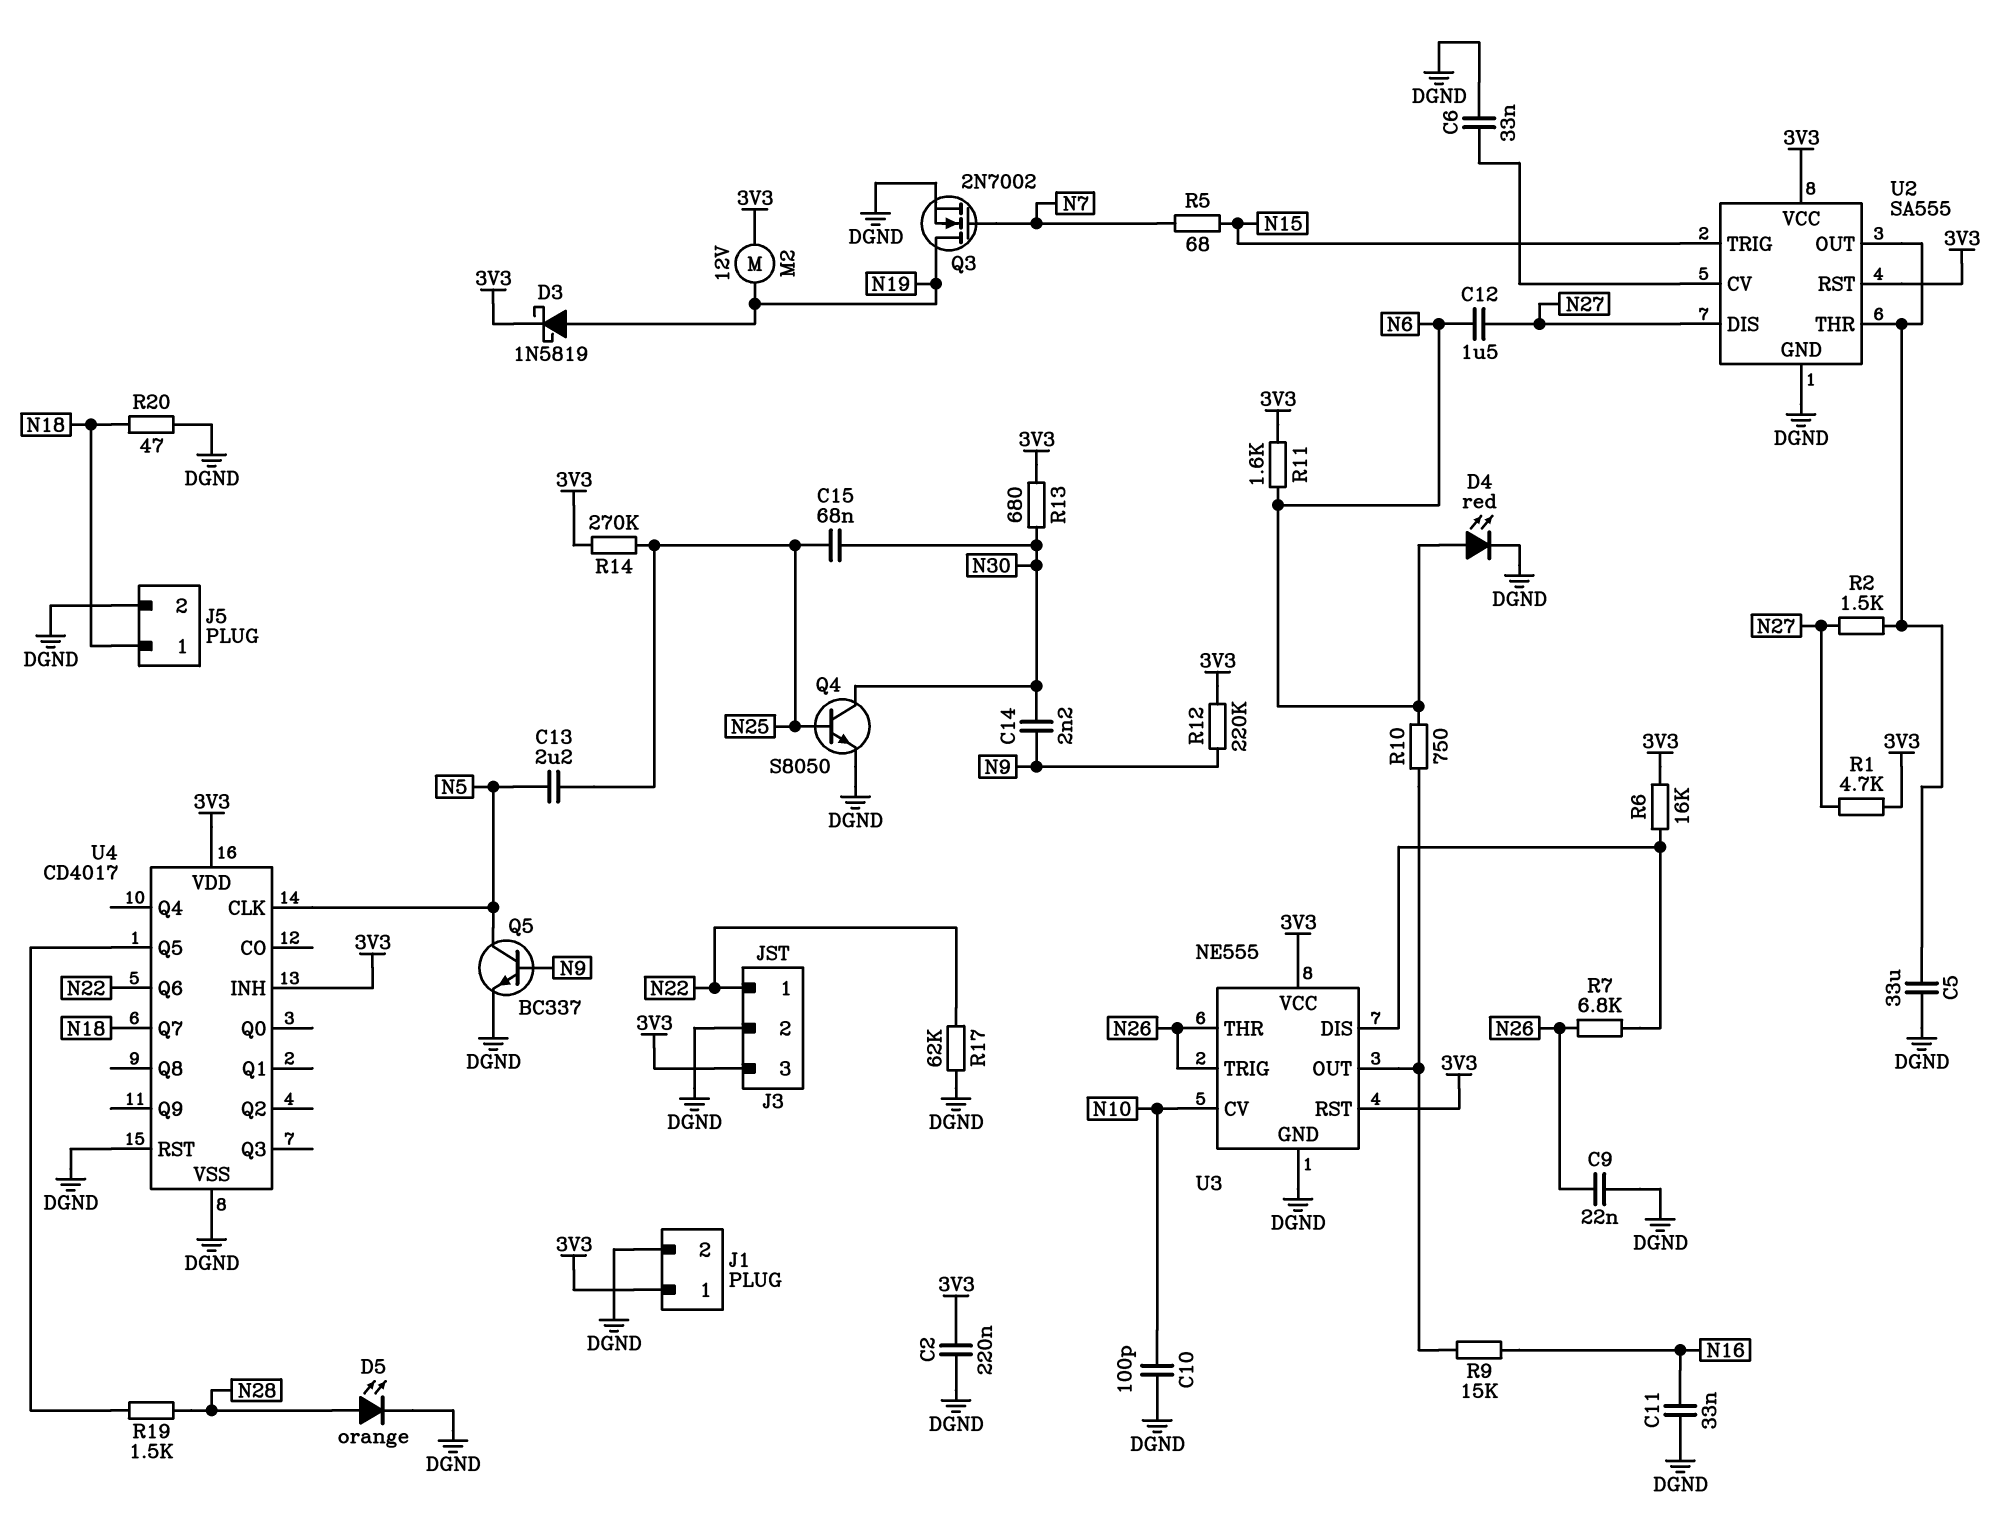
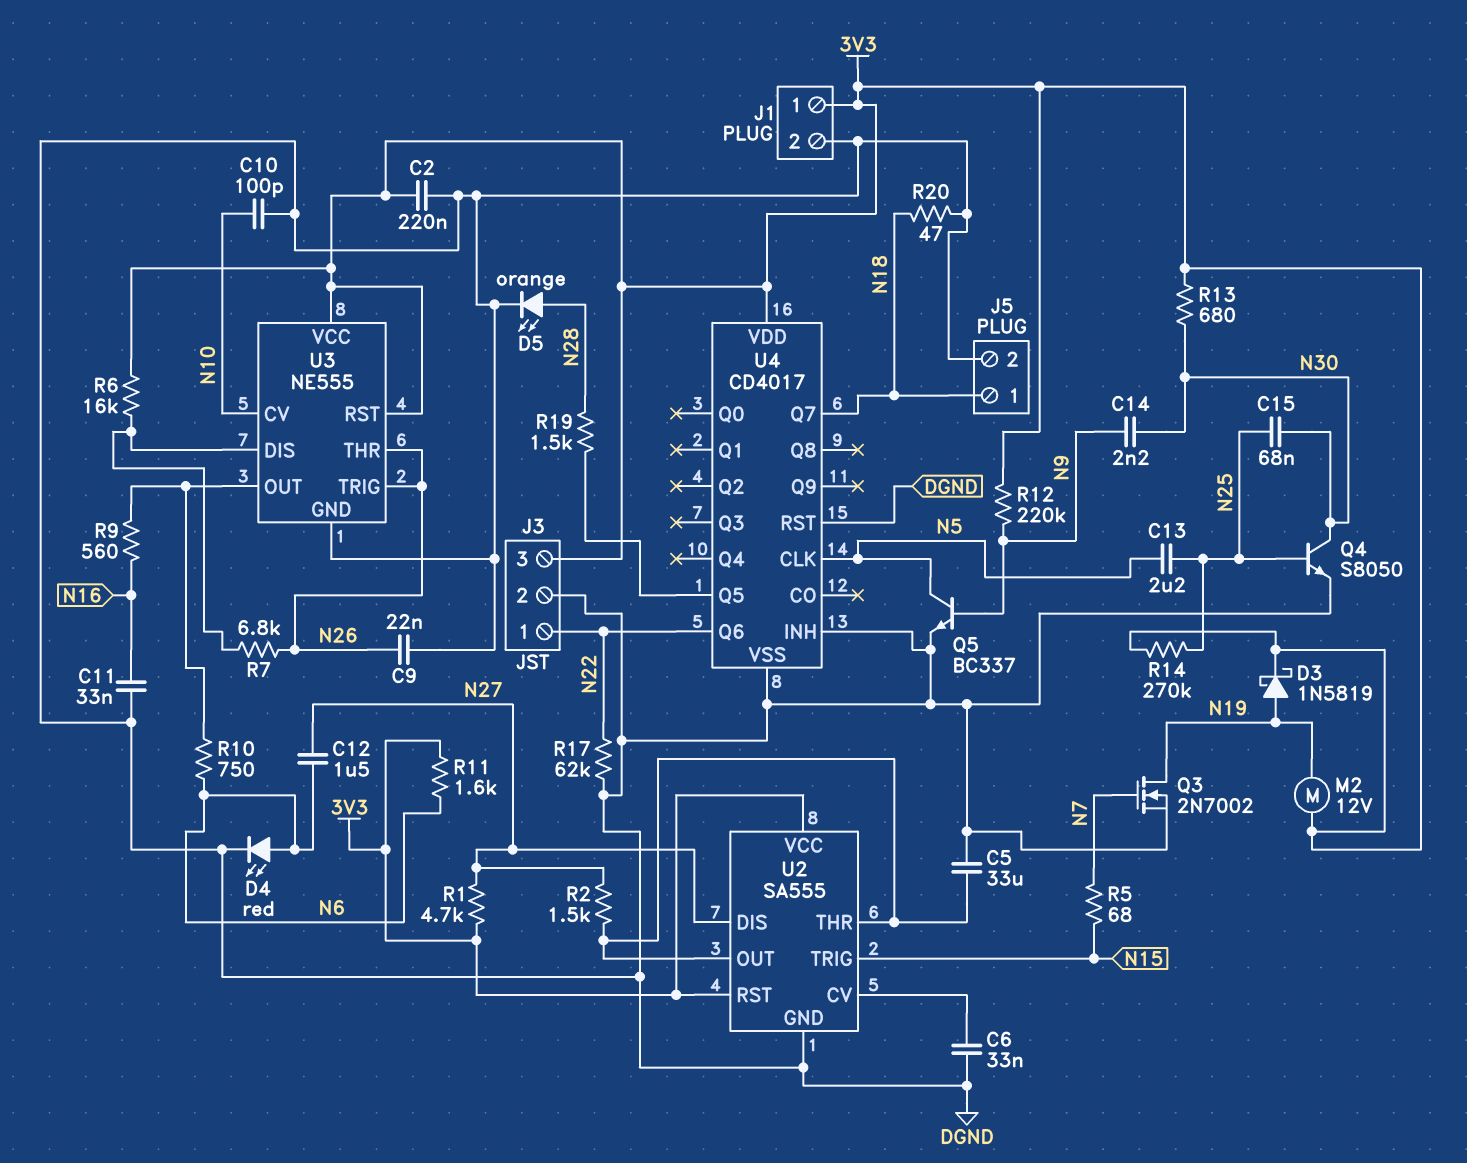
R9: 15k (N16, U3/OUT) -> 560 (N16, U3/OUT)
U4 pin INH: 3V3 -> DGND

